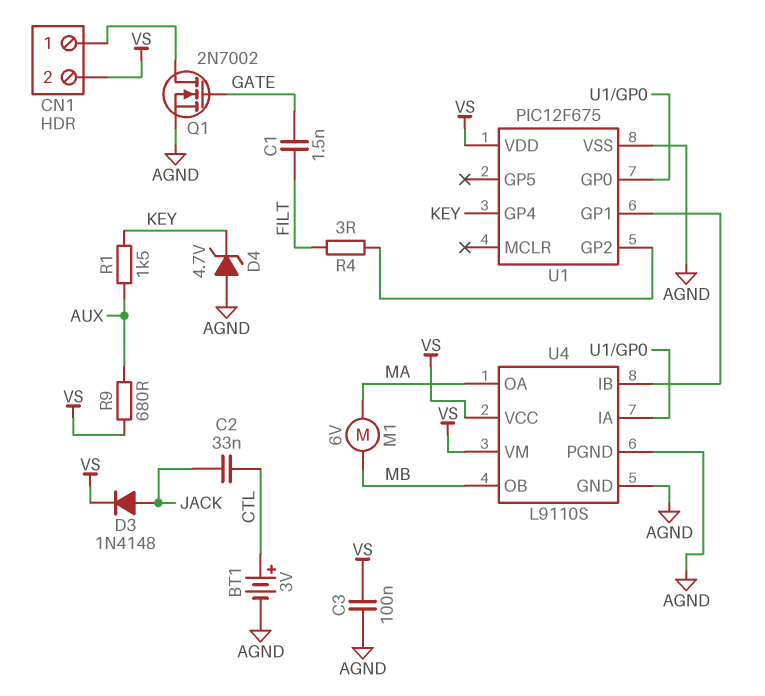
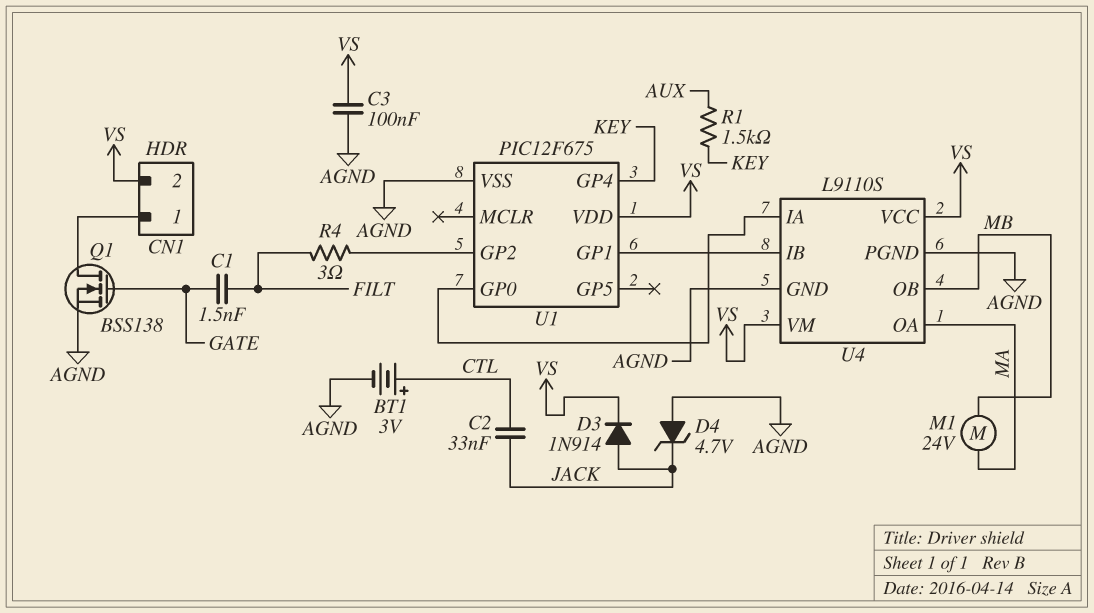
D3: diode 1N4148 (A JACK, K VS) -> diode 1N914 (A JACK, K VS)
D4: zener 4.7V (A AGND, K KEY) -> zener 4.7V (A AGND, K JACK)
M1: motor 6V (MA, MB) -> motor 24V (MA, MB)
Q1: NMOS 2N7002 (G GATE, D CN1/1, S AGND) -> NMOS BSS138 (G GATE, D CN1/1, S AGND)
R9: 680 (AUX, VS) -> none

